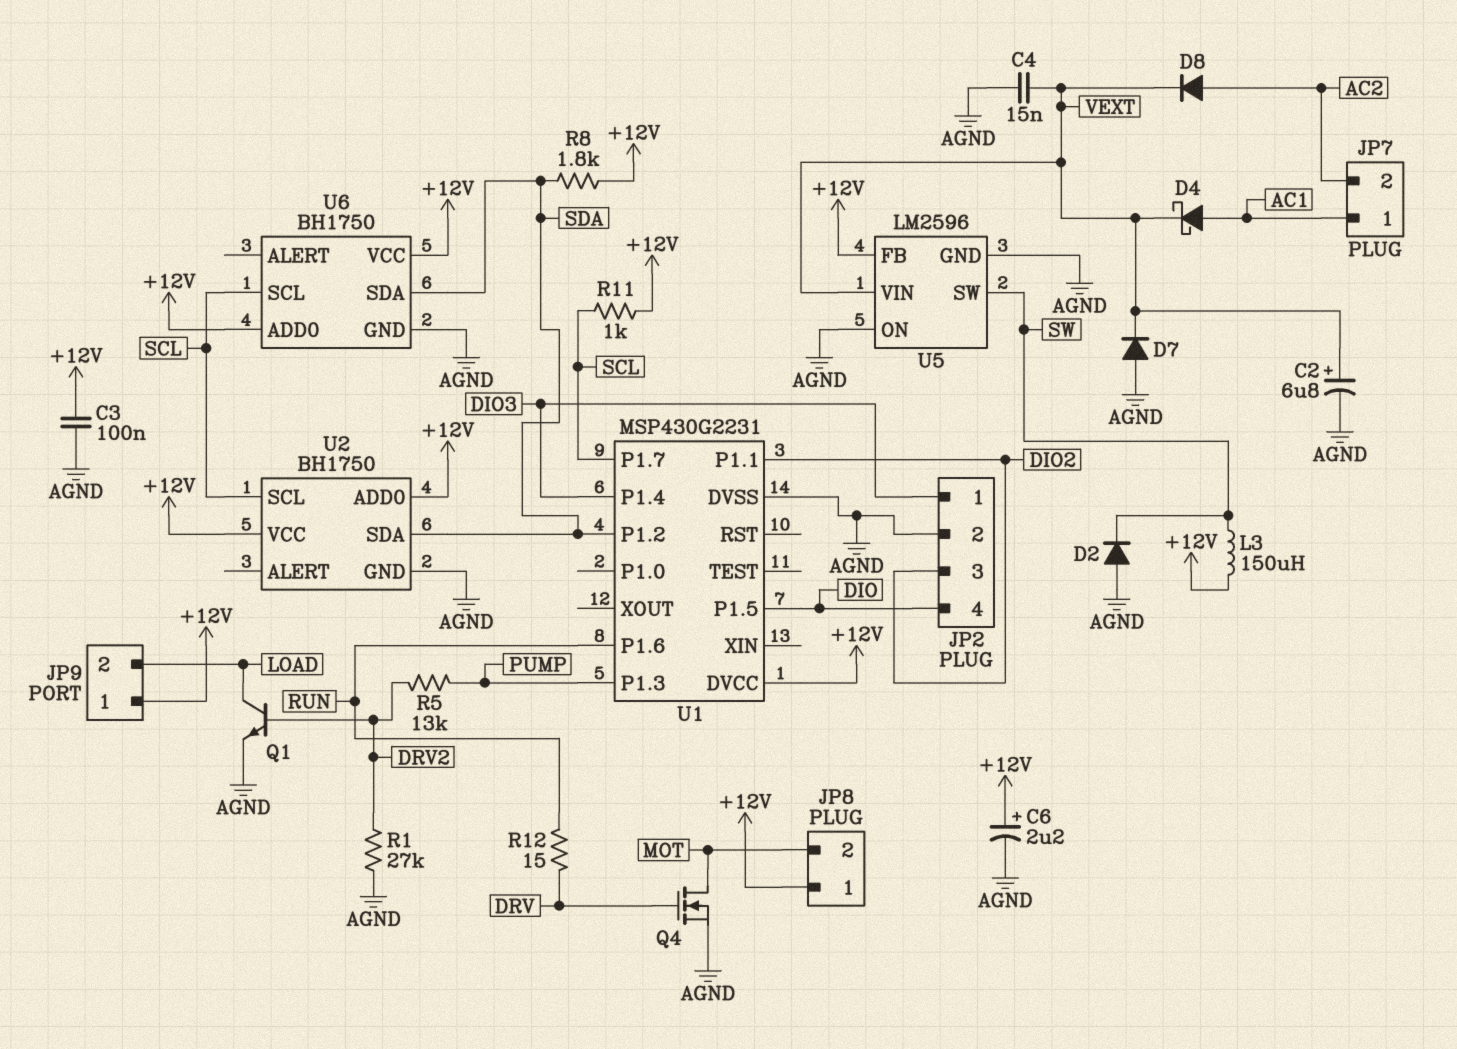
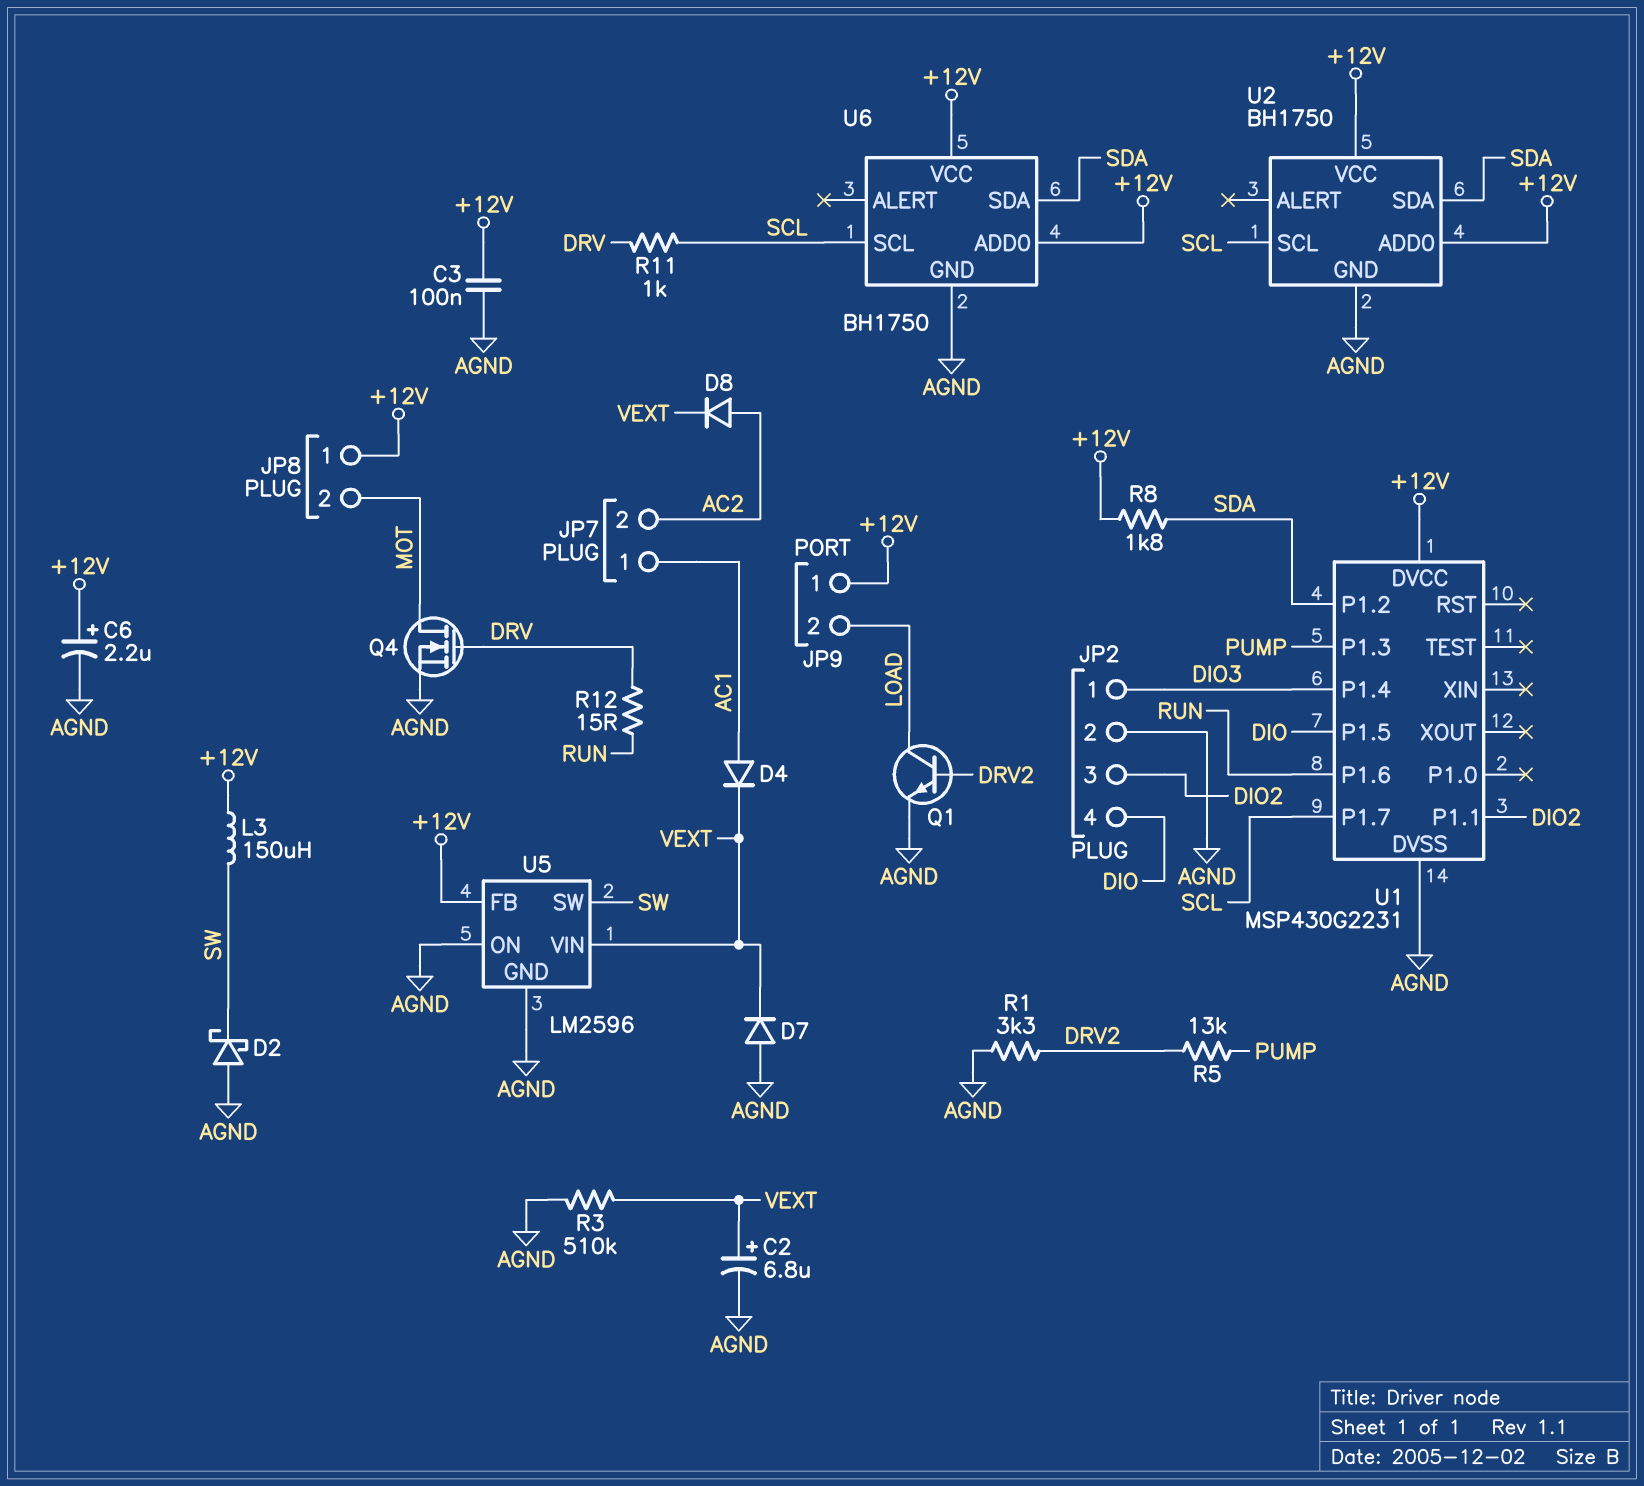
C4: 15nF (AGND, VEXT) -> none
D2: diode (A AGND, K SW) -> schottky (A AGND, K SW)
D4: schottky (A AC1, K VEXT) -> diode (A AC1, K VEXT)
R1: 27k (AGND, DRV2) -> 3.3k (AGND, DRV2)
R3: none -> 510k (AGND, VEXT)
R11: 1k (+12V, SCL) -> 1k (DRV, SCL)

